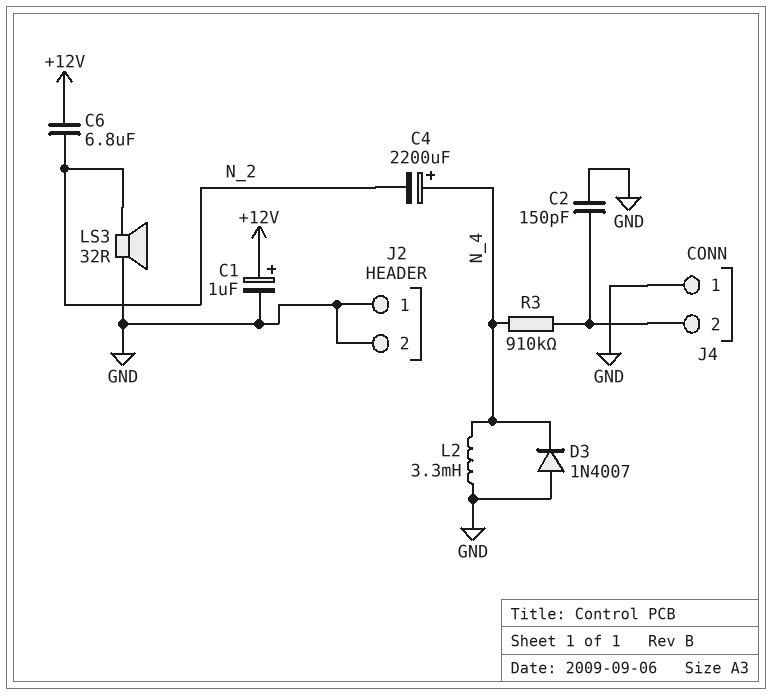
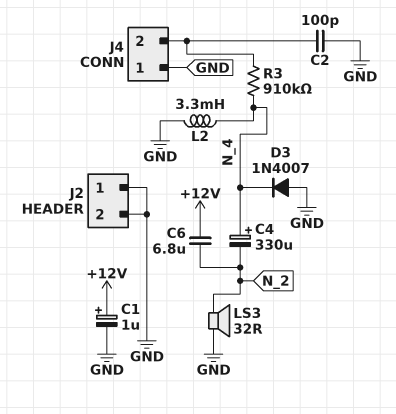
C2: 150pF (GND, J4/2) -> 100pF (GND, J4/2)
C4: 2200uF (plus N_4, minus N_2) -> 330uF (plus N_4, minus N_2)

